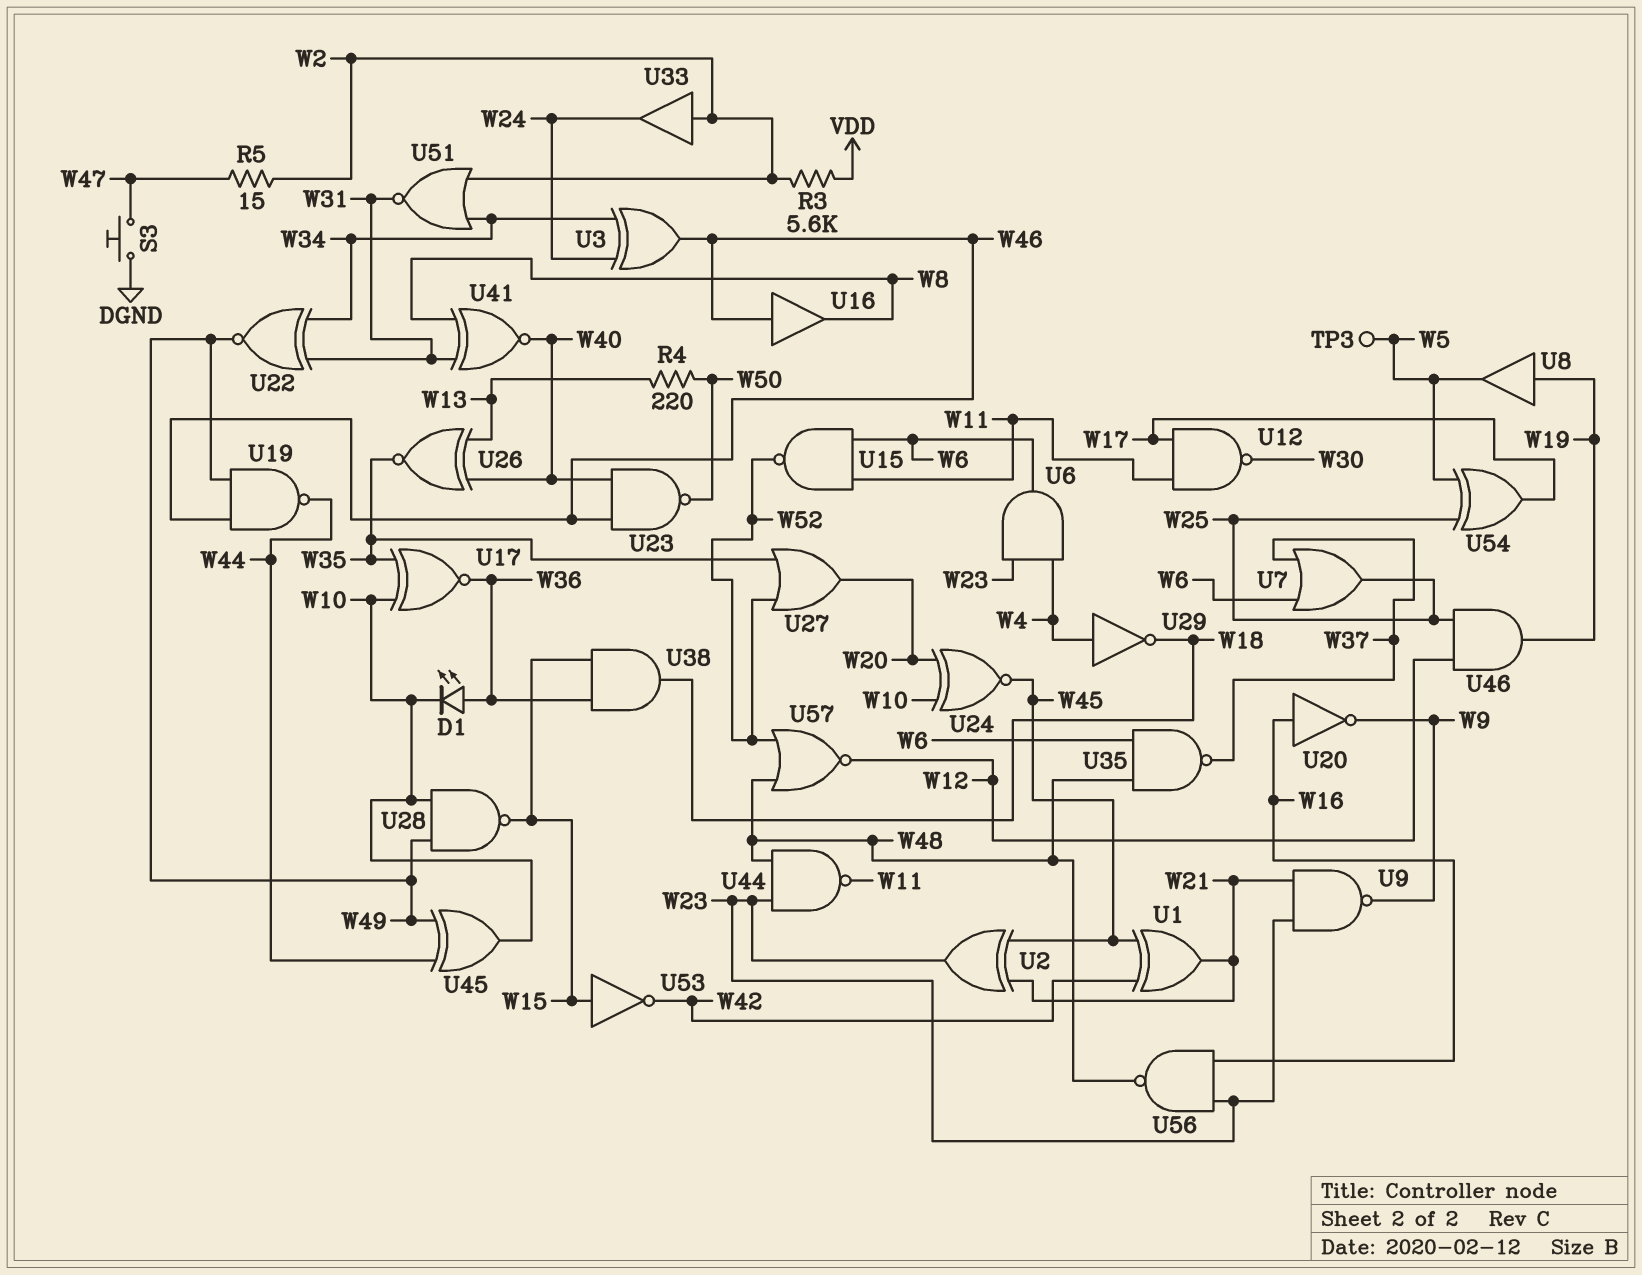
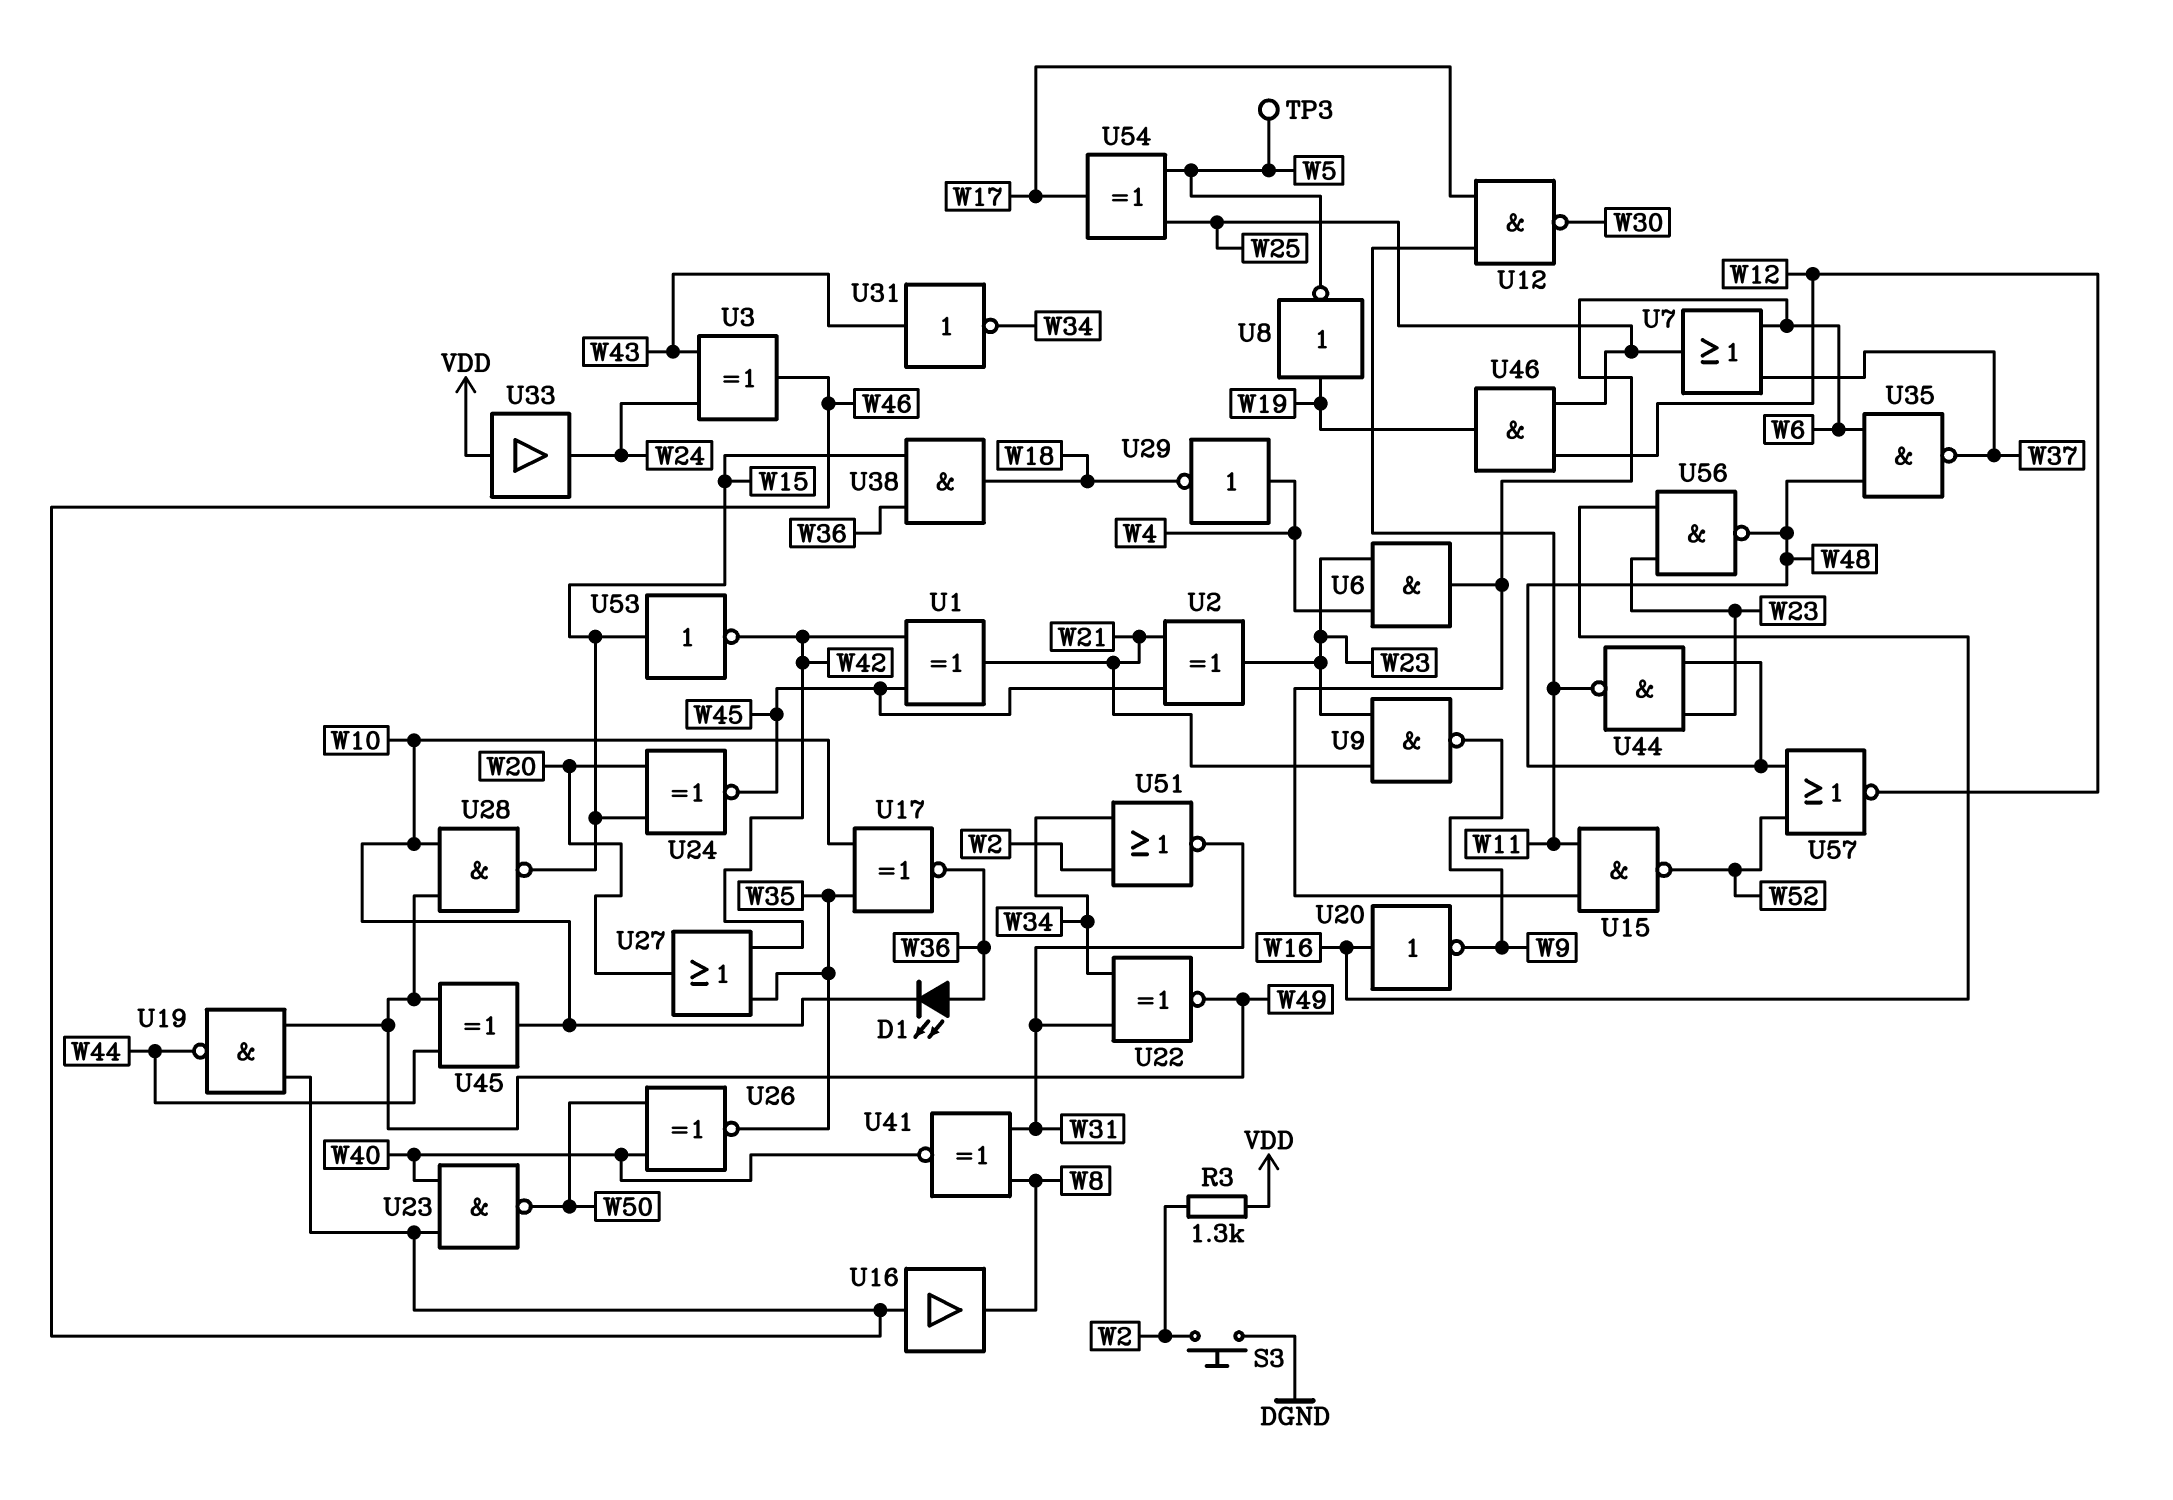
R3: 5.6k (VDD, W2) -> 1.3k (VDD, W2)
R4: 220 (W13, W50) -> none
R5: 15 (W2, W47) -> none
S3: button (DGND, W47) -> button (DGND, W2)
U3: XOR (in W24, in W34, out W46) -> XOR (in W24, in W43, out W46)
U8: buffer (in W19, out W5) -> NOT (in W19, out W5)
U24: XNOR (in W10, in W20, out W45) -> XNOR (in W15, in W20, out W45)
U26: XNOR (in W13, in W40, out W35) -> XNOR (in W40, in W50, out W35)
U27: OR (in W35, in W52, out W20) -> OR (in W35, in W42, out W20)
U31: none -> NOT (in W43, out W34)
U33: buffer (in W2, out W24) -> buffer (in VDD, out W24)

